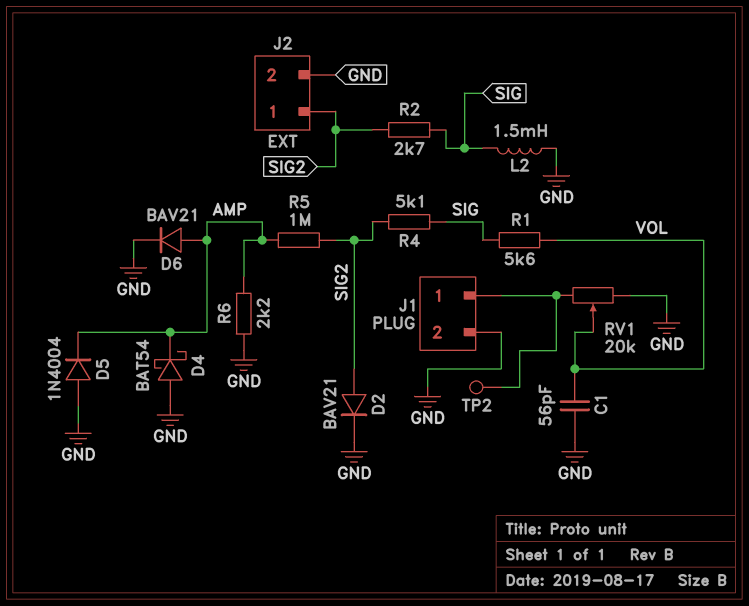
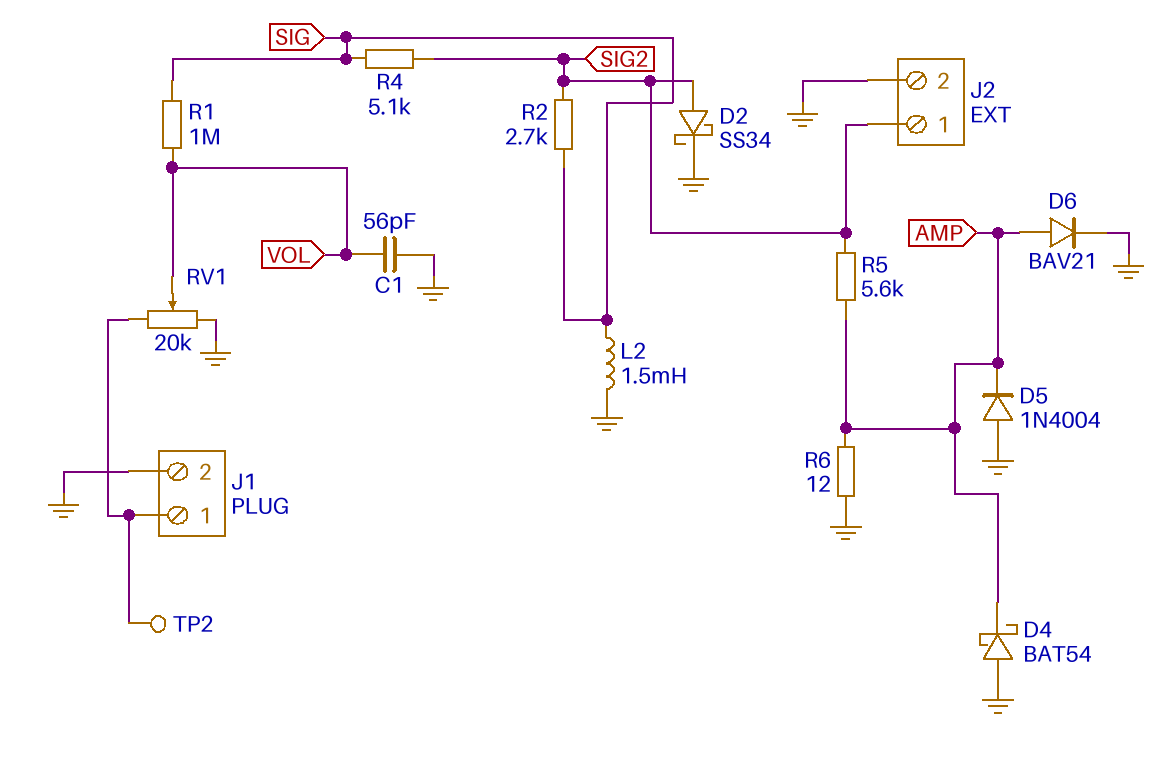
D2: diode BAV21 (A SIG2, K GND) -> schottky SS34 (A SIG2, K GND)
R1: 5.6k (SIG, VOL) -> 1M (SIG, VOL)
R5: 1M (AMP, SIG2) -> 5.6k (AMP, SIG2)
R6: 2.2k (AMP, GND) -> 12 (AMP, GND)

